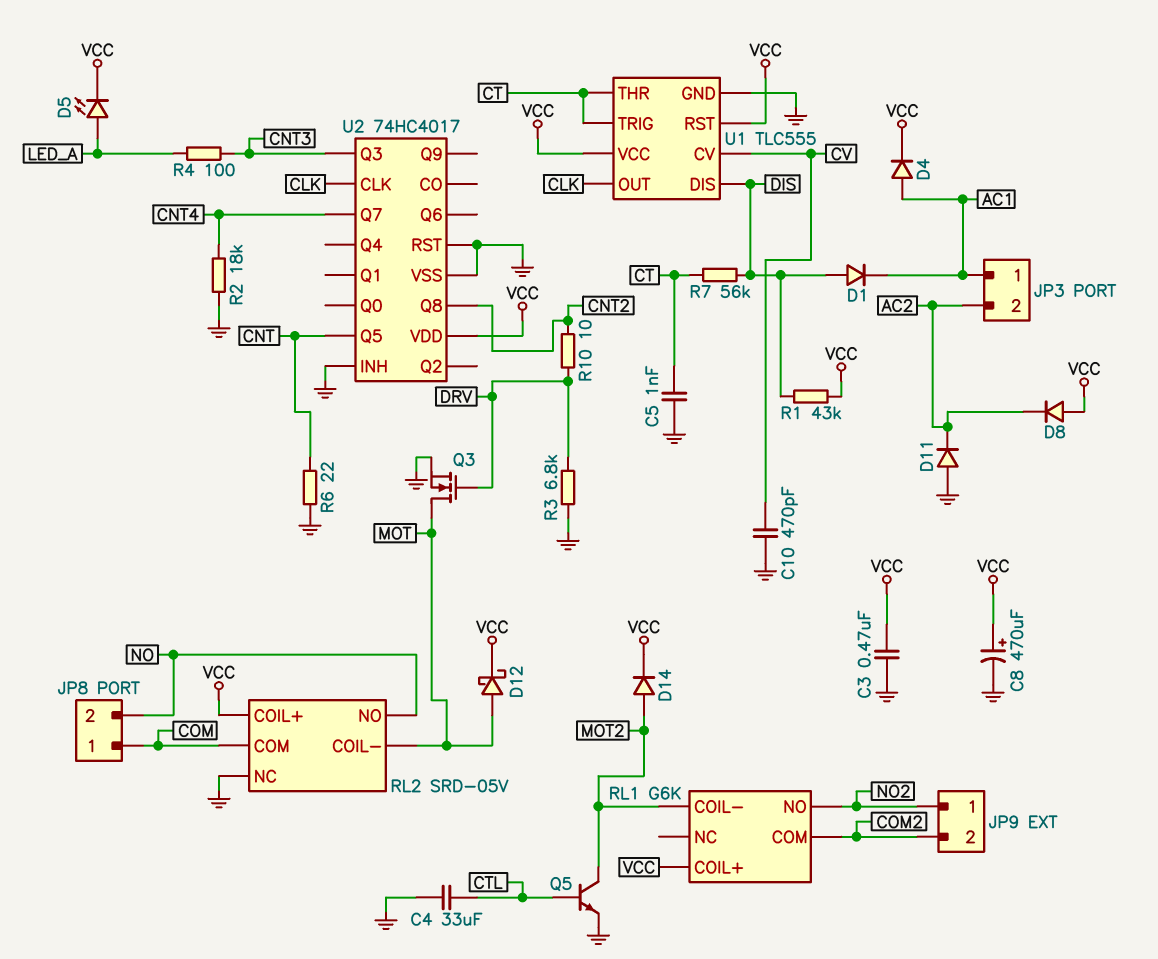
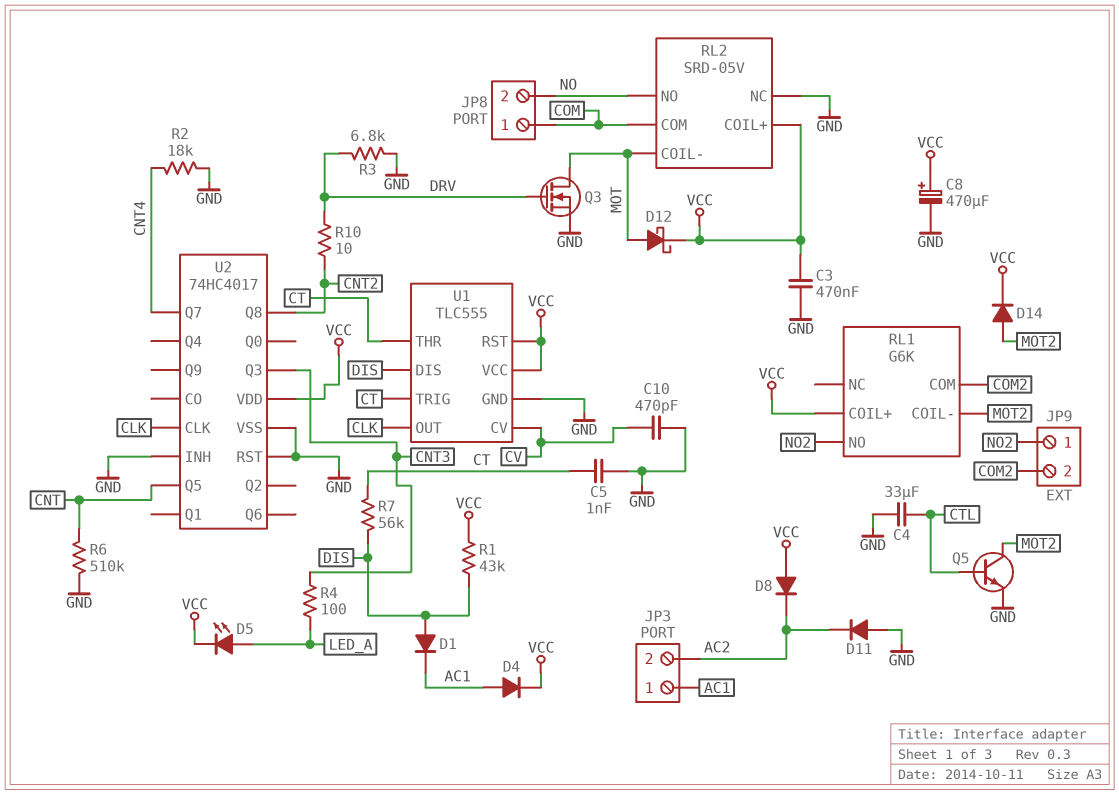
R6: 22 (CNT, GND) -> 510k (CNT, GND)

